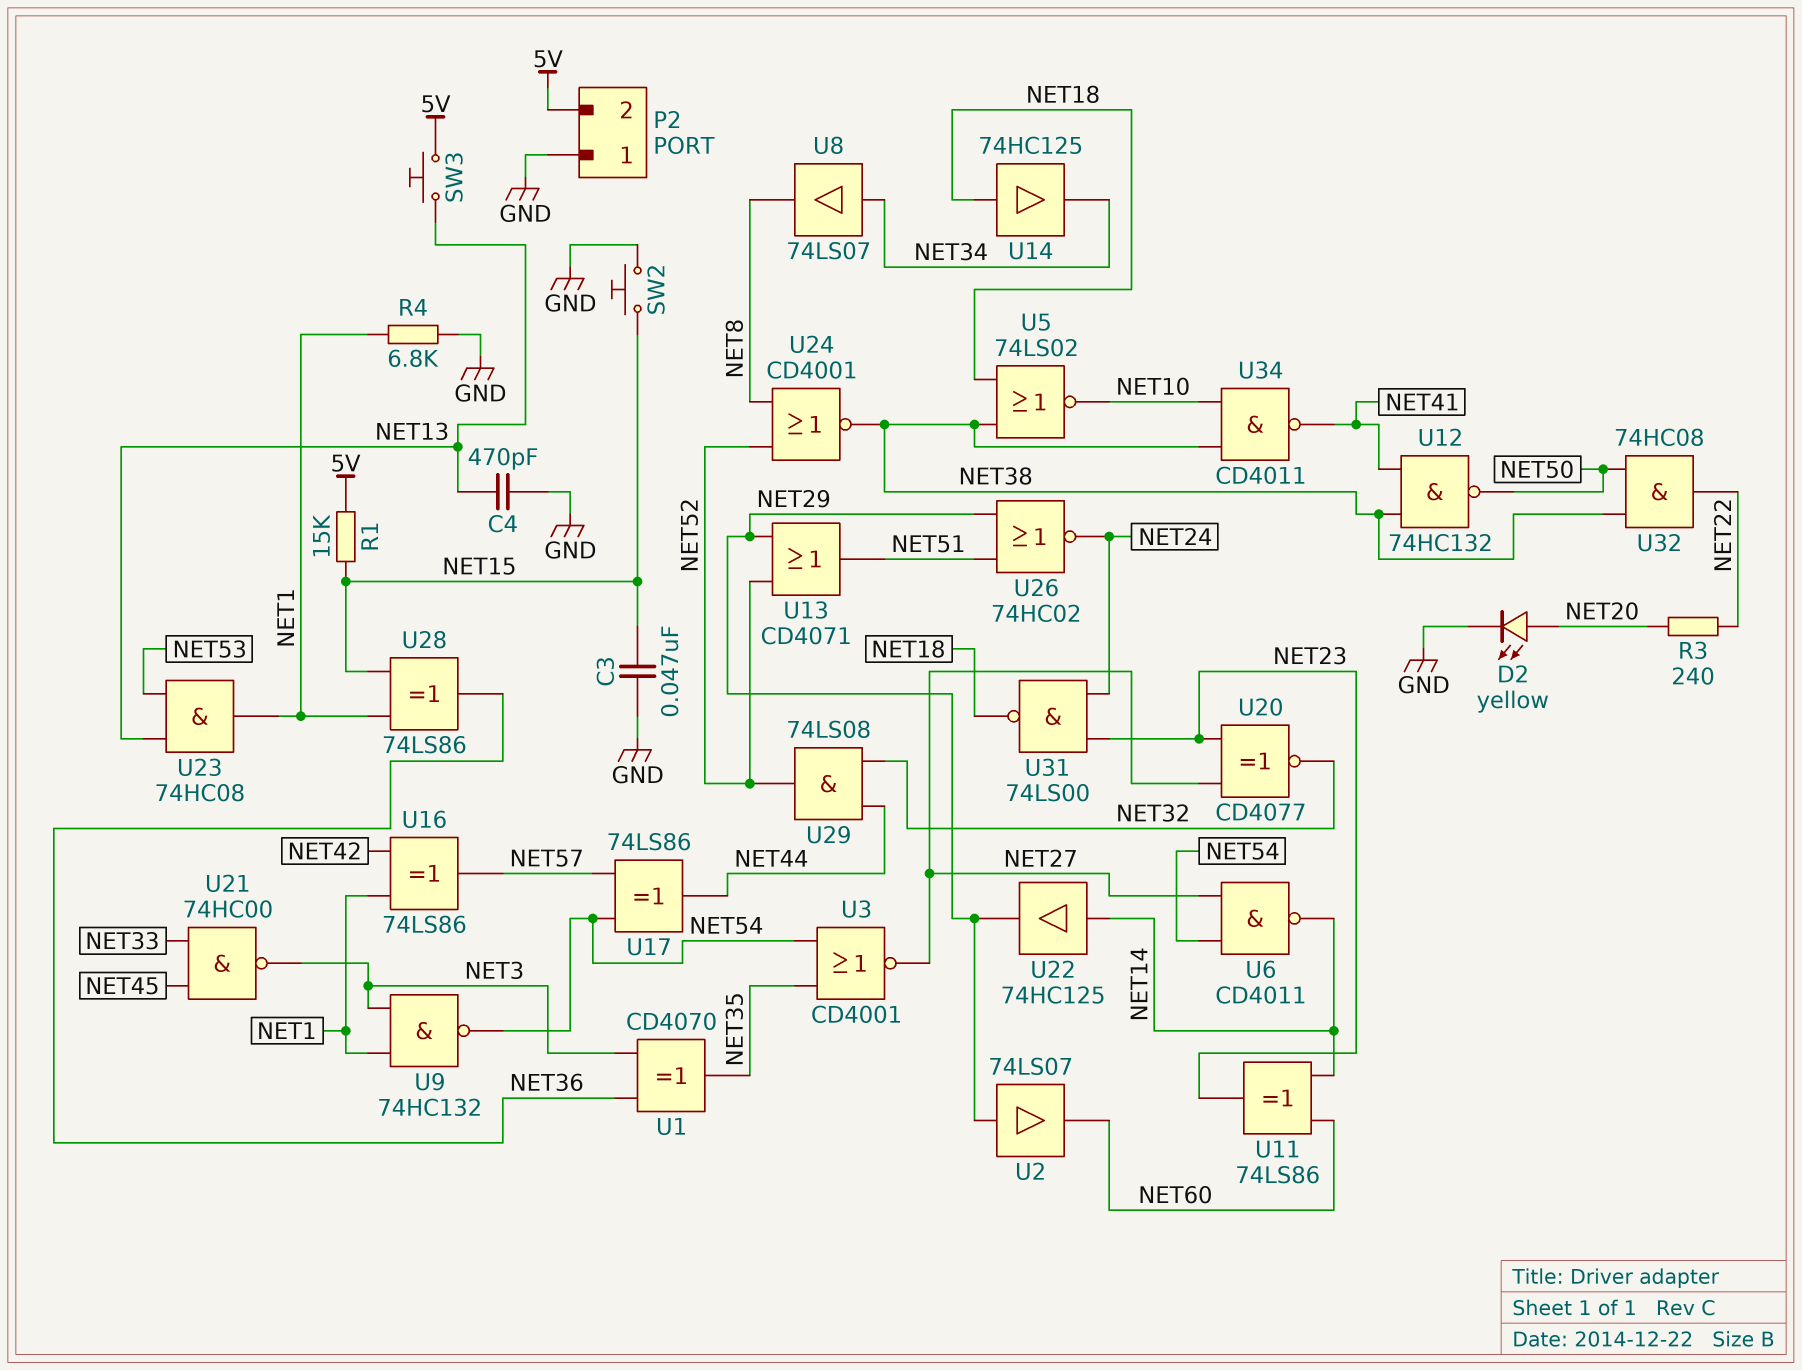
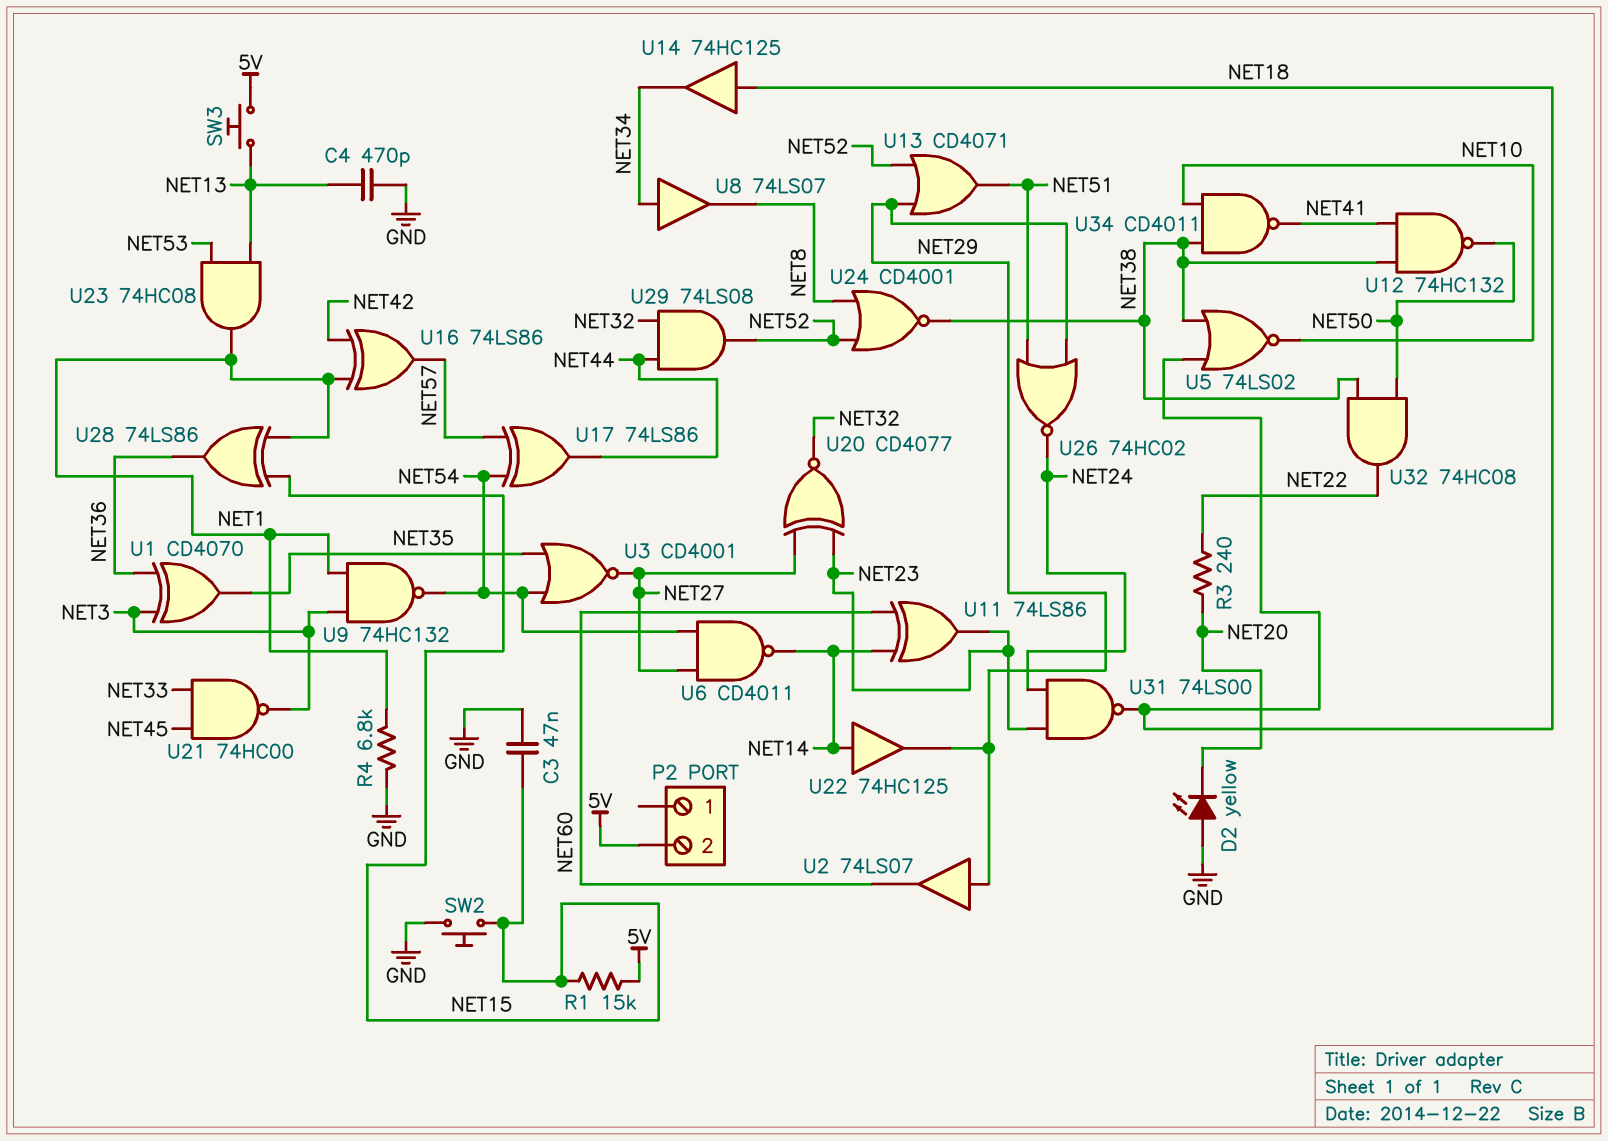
D2: LED yellow (A NET20, K GND) -> LED yellow (A GND, K NET20)
P2 pin 1: GND -> none

